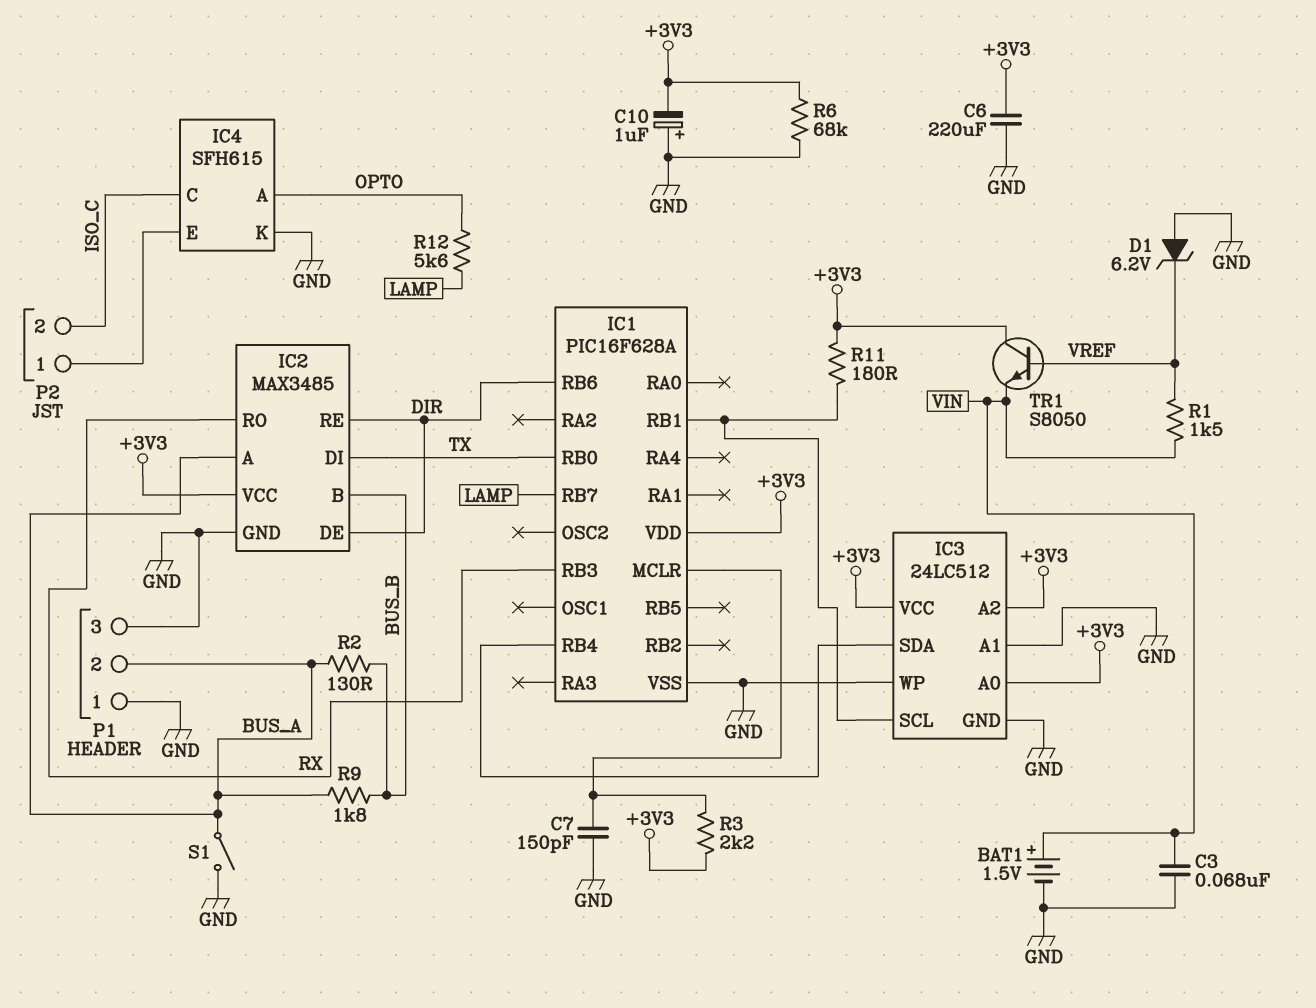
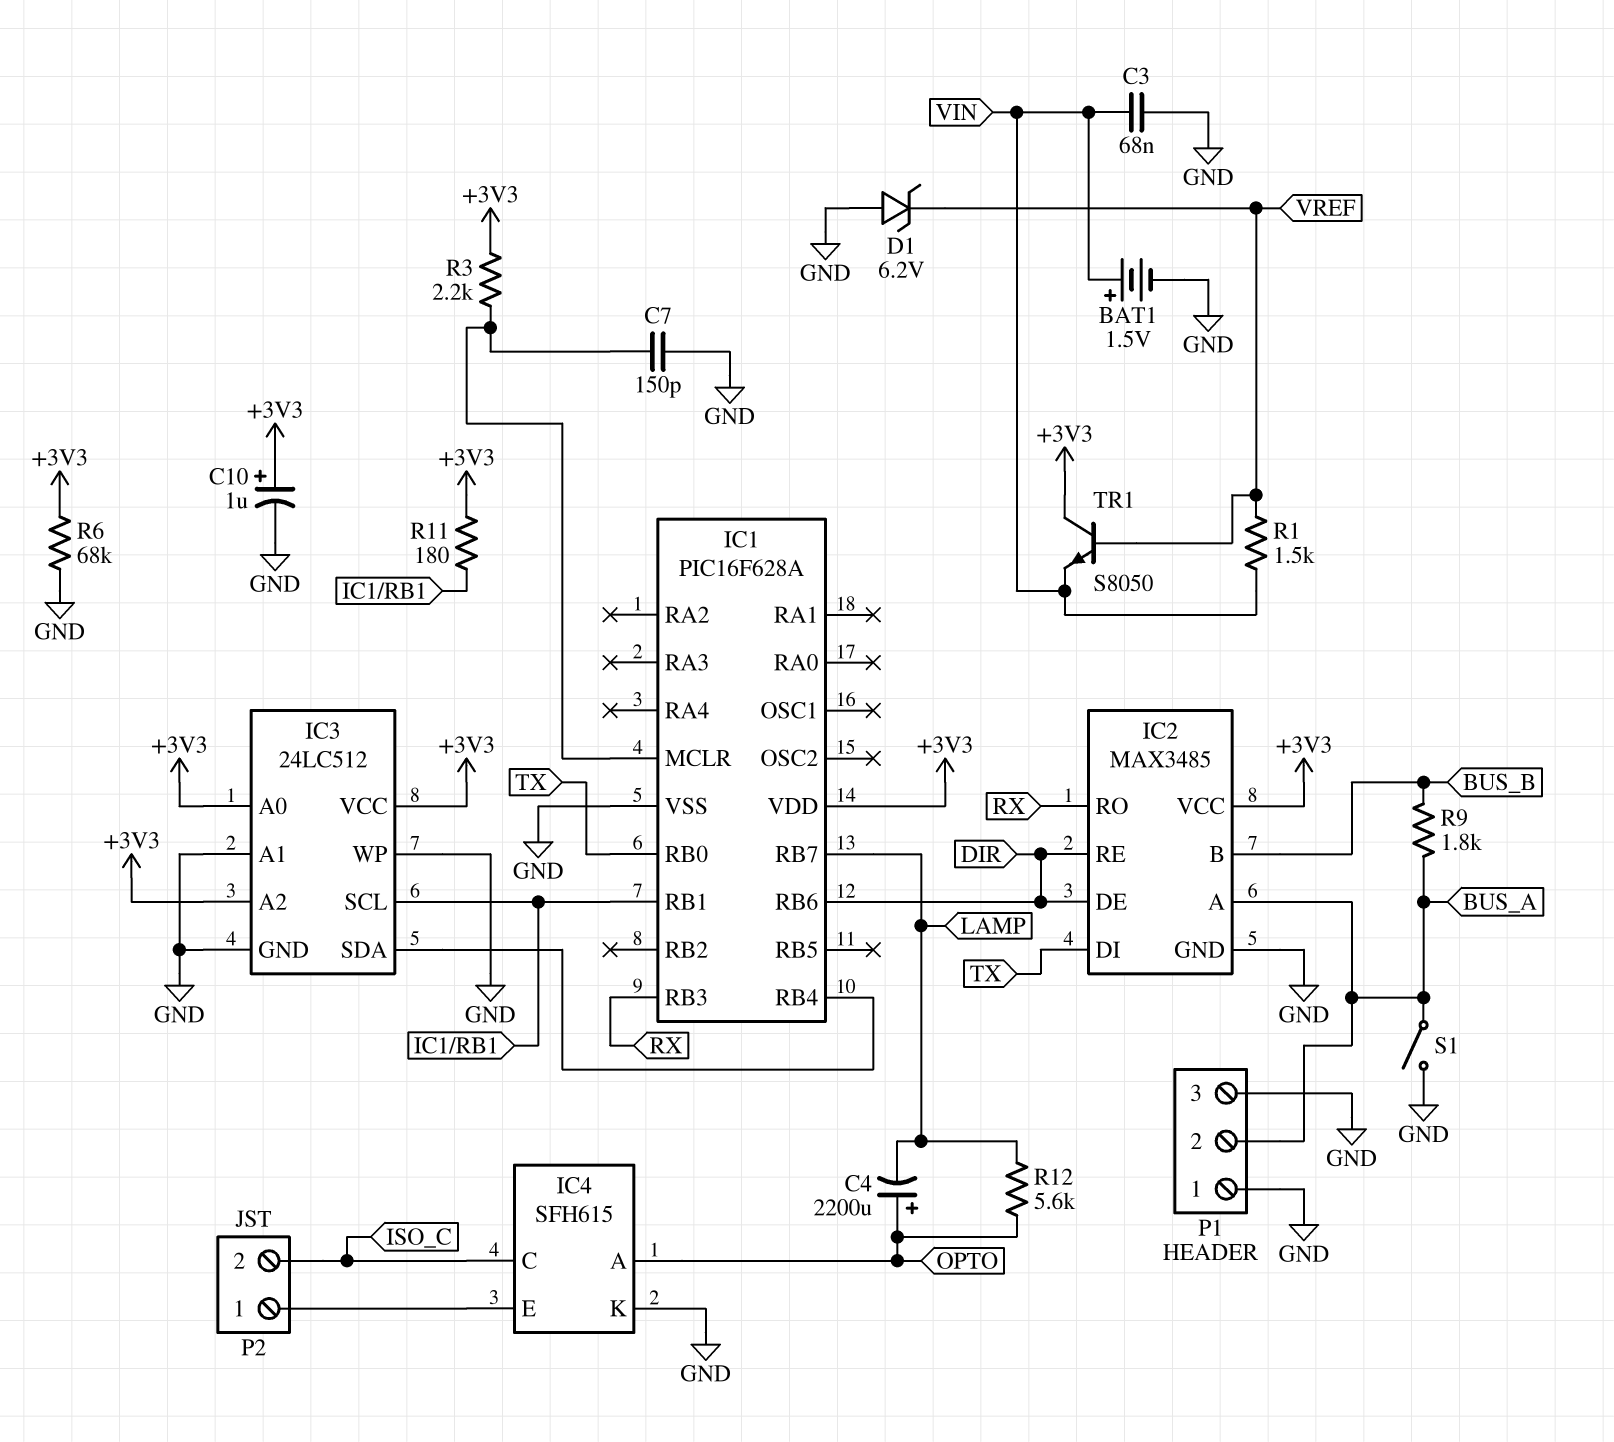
C4: none -> 2200uF (plus OPTO, minus LAMP)
C6: 220uF (+3V3, GND) -> none
C10: 1uF (plus GND, minus +3V3) -> 1uF (plus +3V3, minus GND)
R2: 130 (BUS_A, BUS_B) -> none

